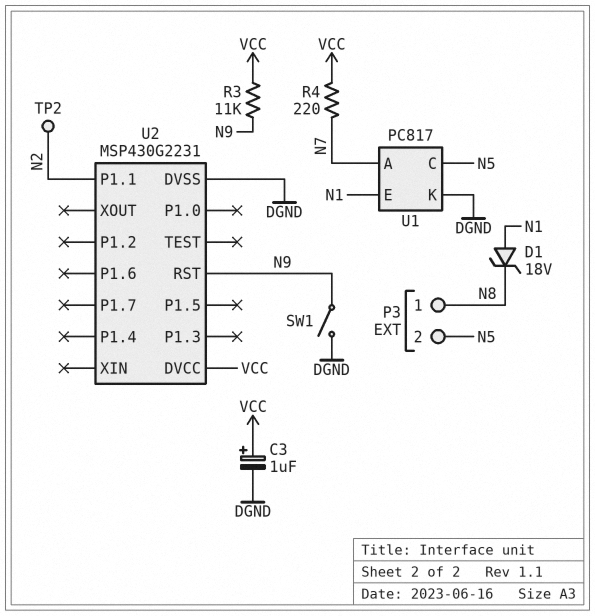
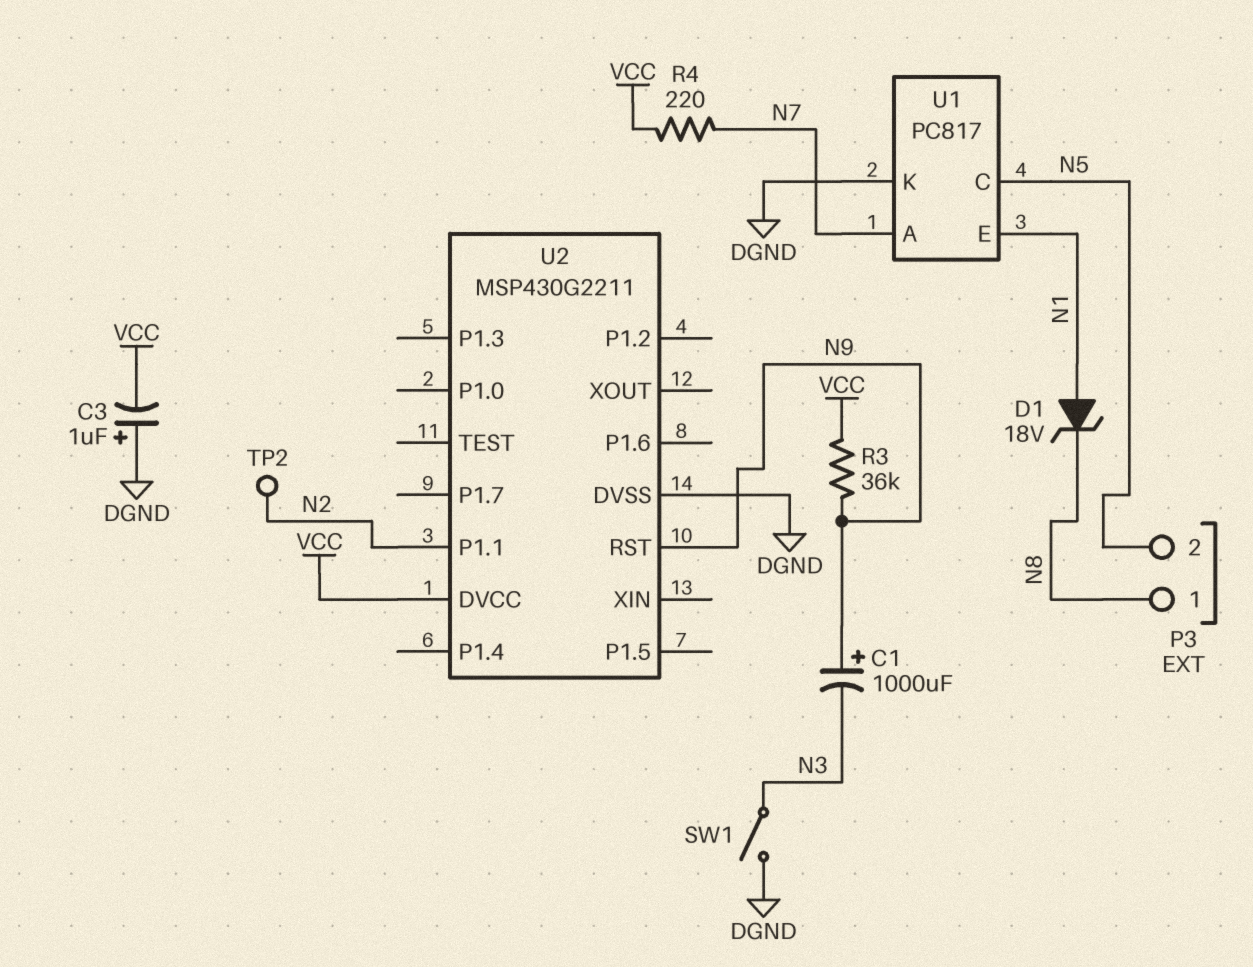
C1: none -> 1000uF (plus N9, minus N3)
C3: 1uF (plus VCC, minus DGND) -> 1uF (plus DGND, minus VCC)
R3: 11k (N9, VCC) -> 36k (N9, VCC)
SW1: switch (DGND, N9) -> switch (DGND, N3)
U2: MSP430G2231 -> MSP430G2211

